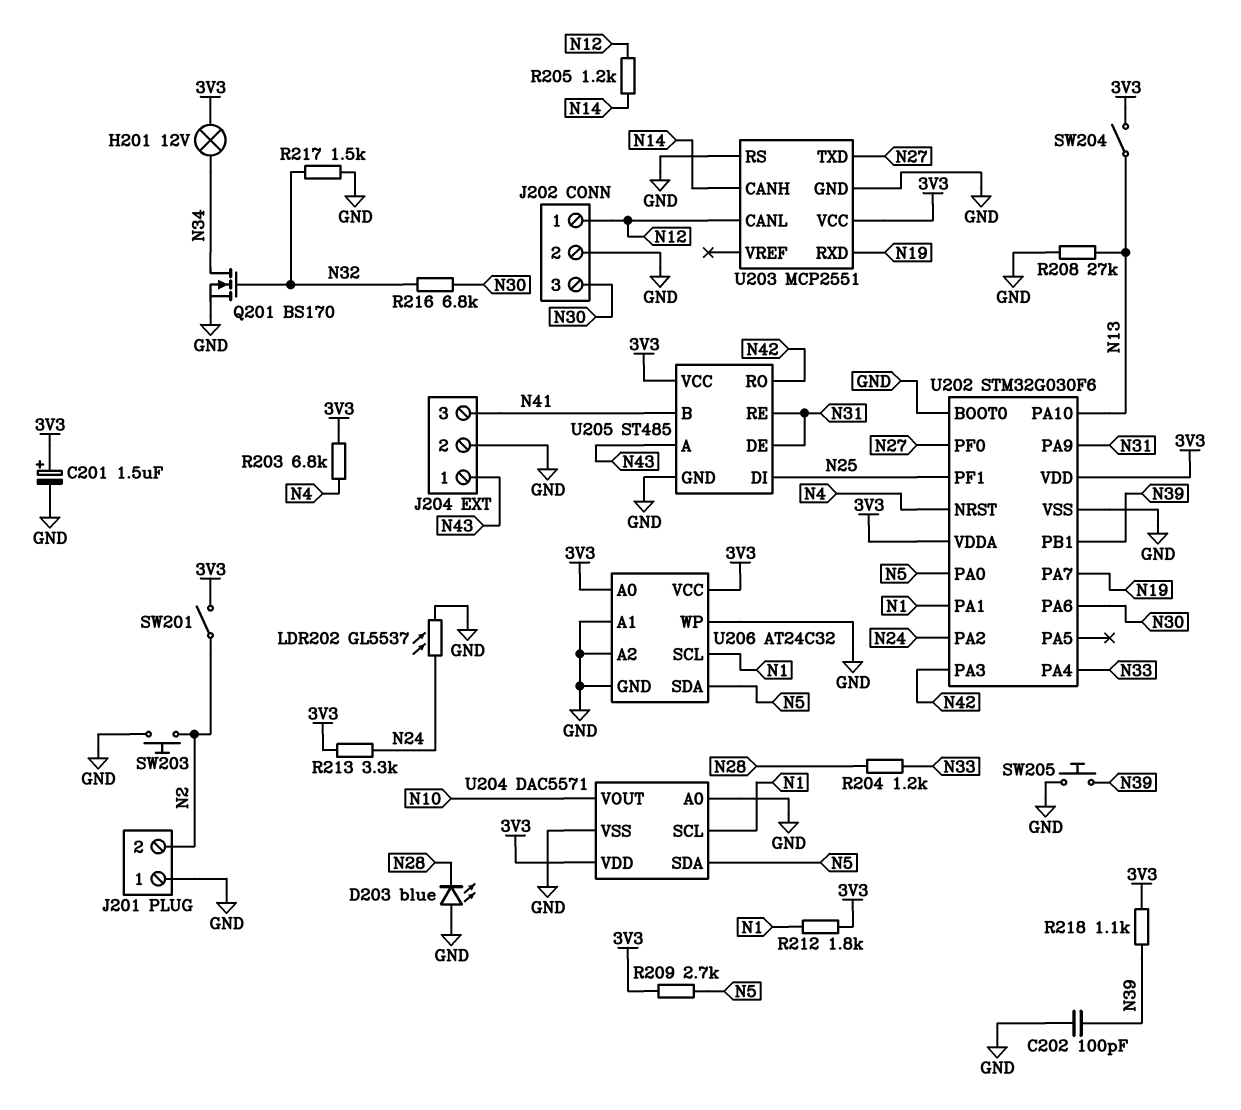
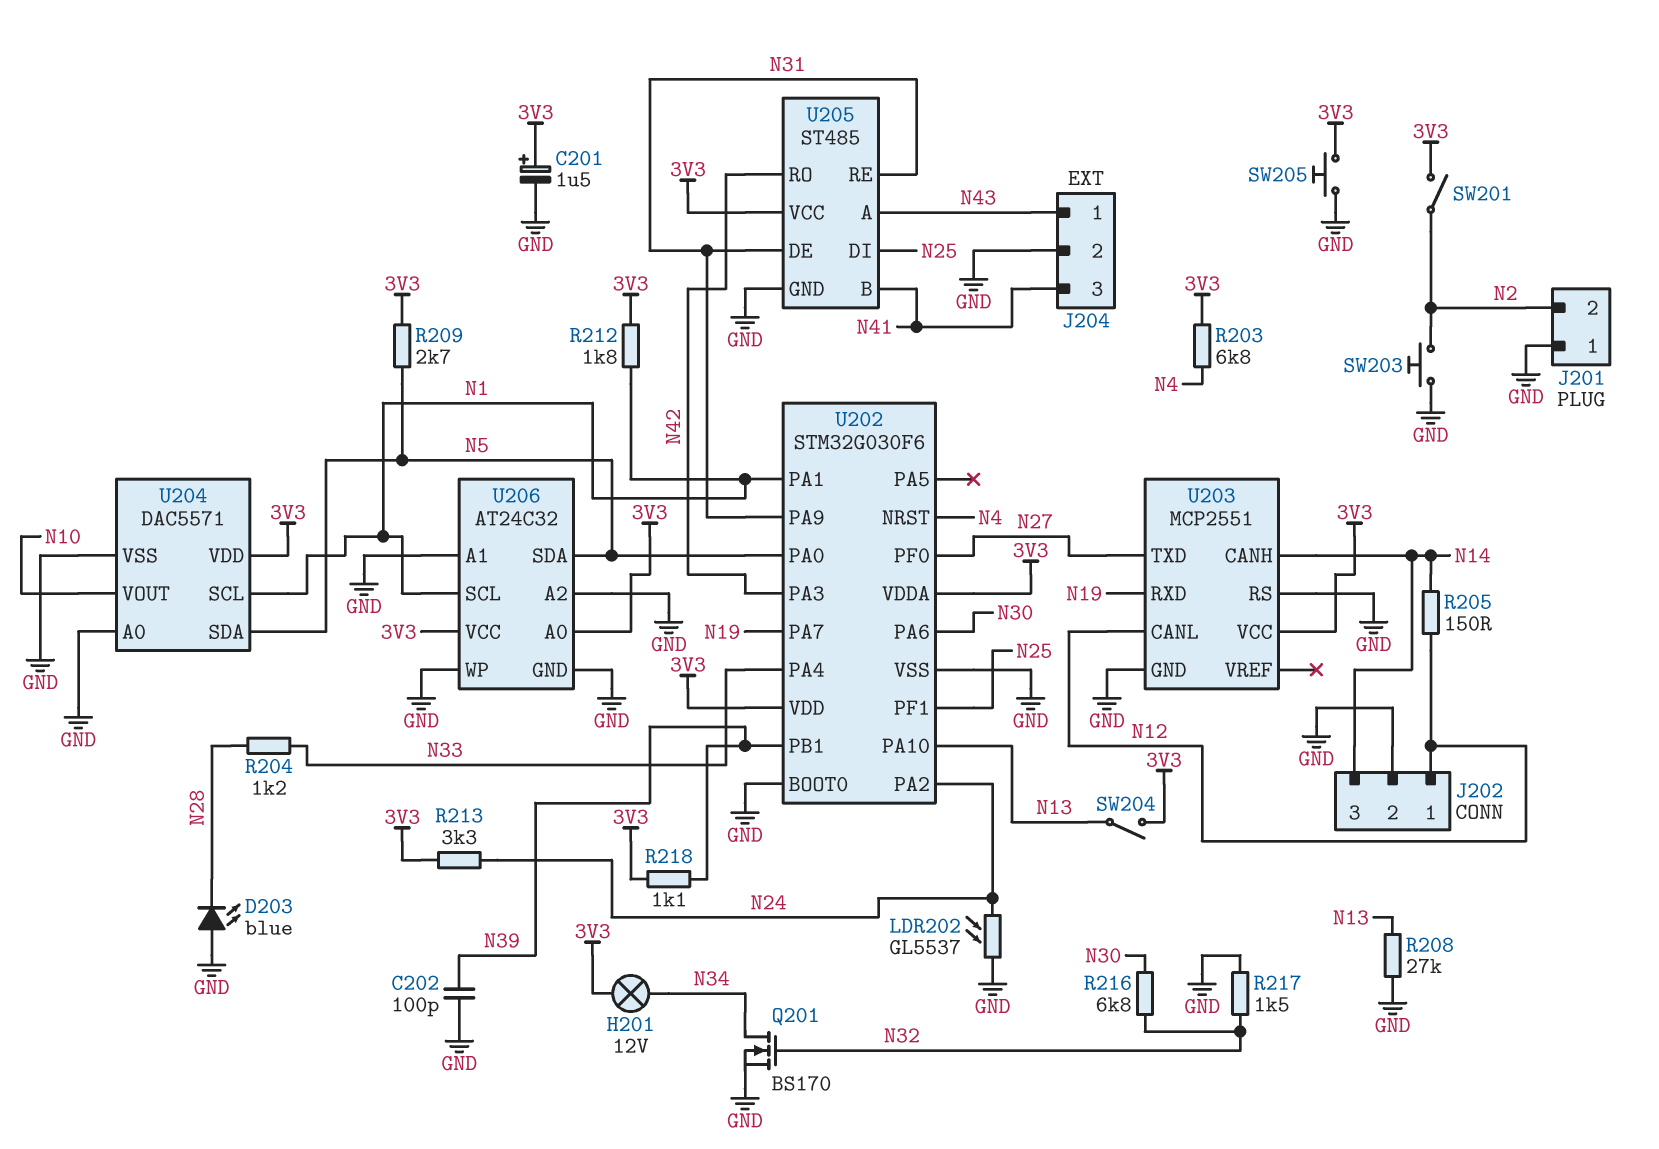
J202 pin 3: N30 -> N14
R205: 1.2k (N12, N14) -> 150 (N12, N14)
SW205: button (GND, N39) -> button (3V3, GND)

